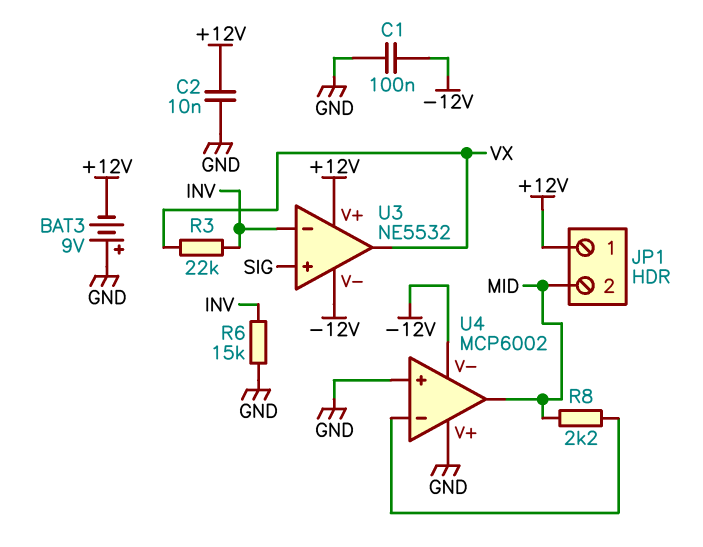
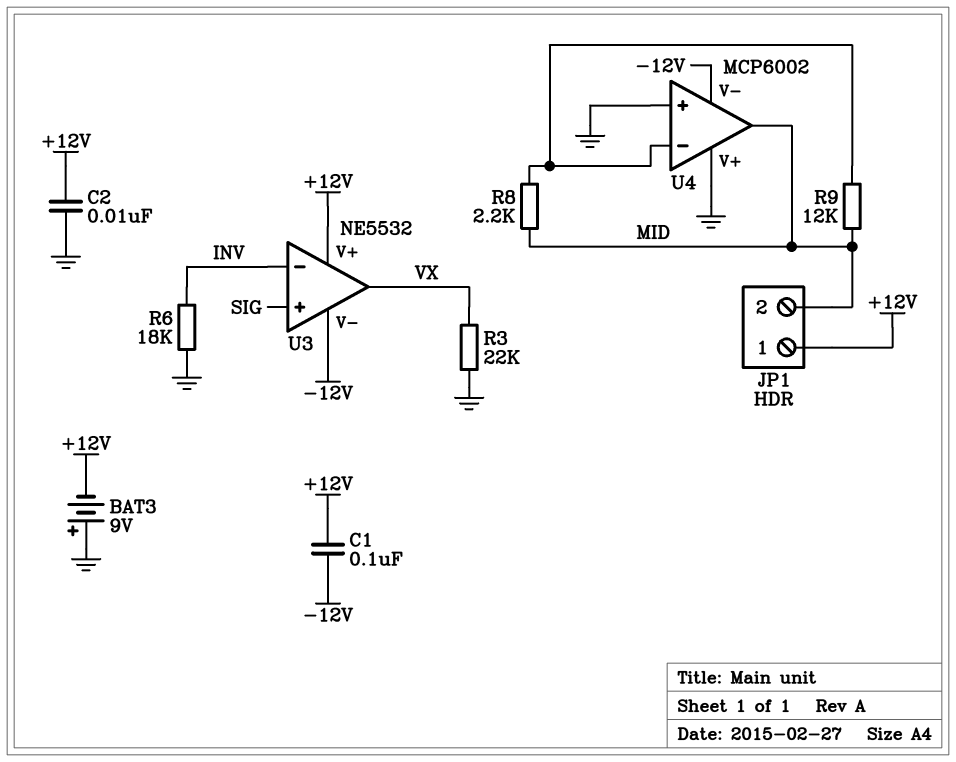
C1: 100nF (-12V, GND) -> 100nF (+12V, -12V)
R3: 22k (INV, VX) -> 22k (GND, VX)
R6: 15k (GND, INV) -> 18k (GND, INV)
R9: none -> 12k (MID, U4/in-)

